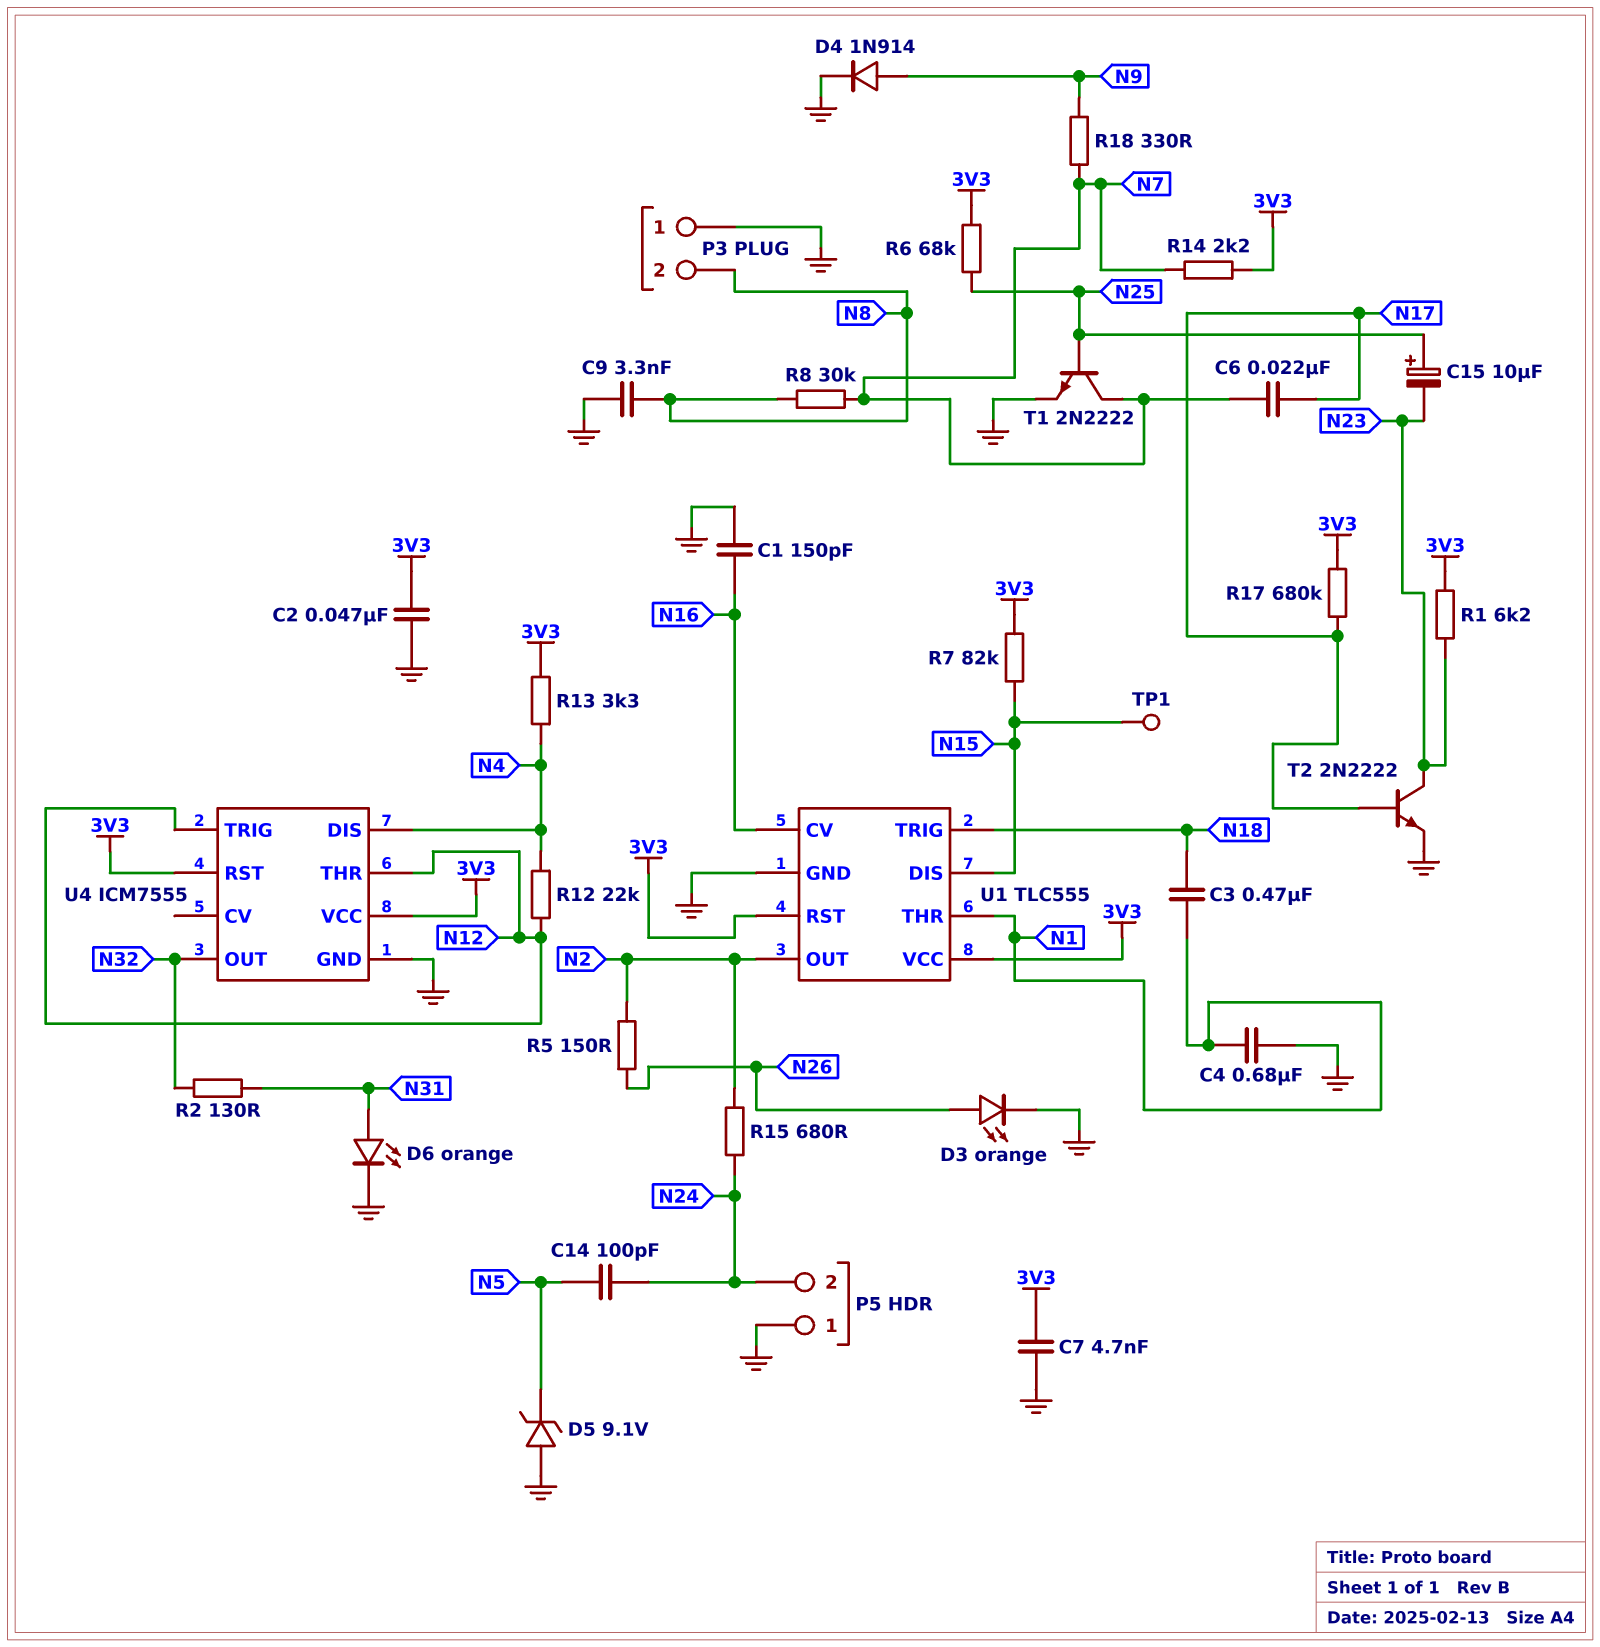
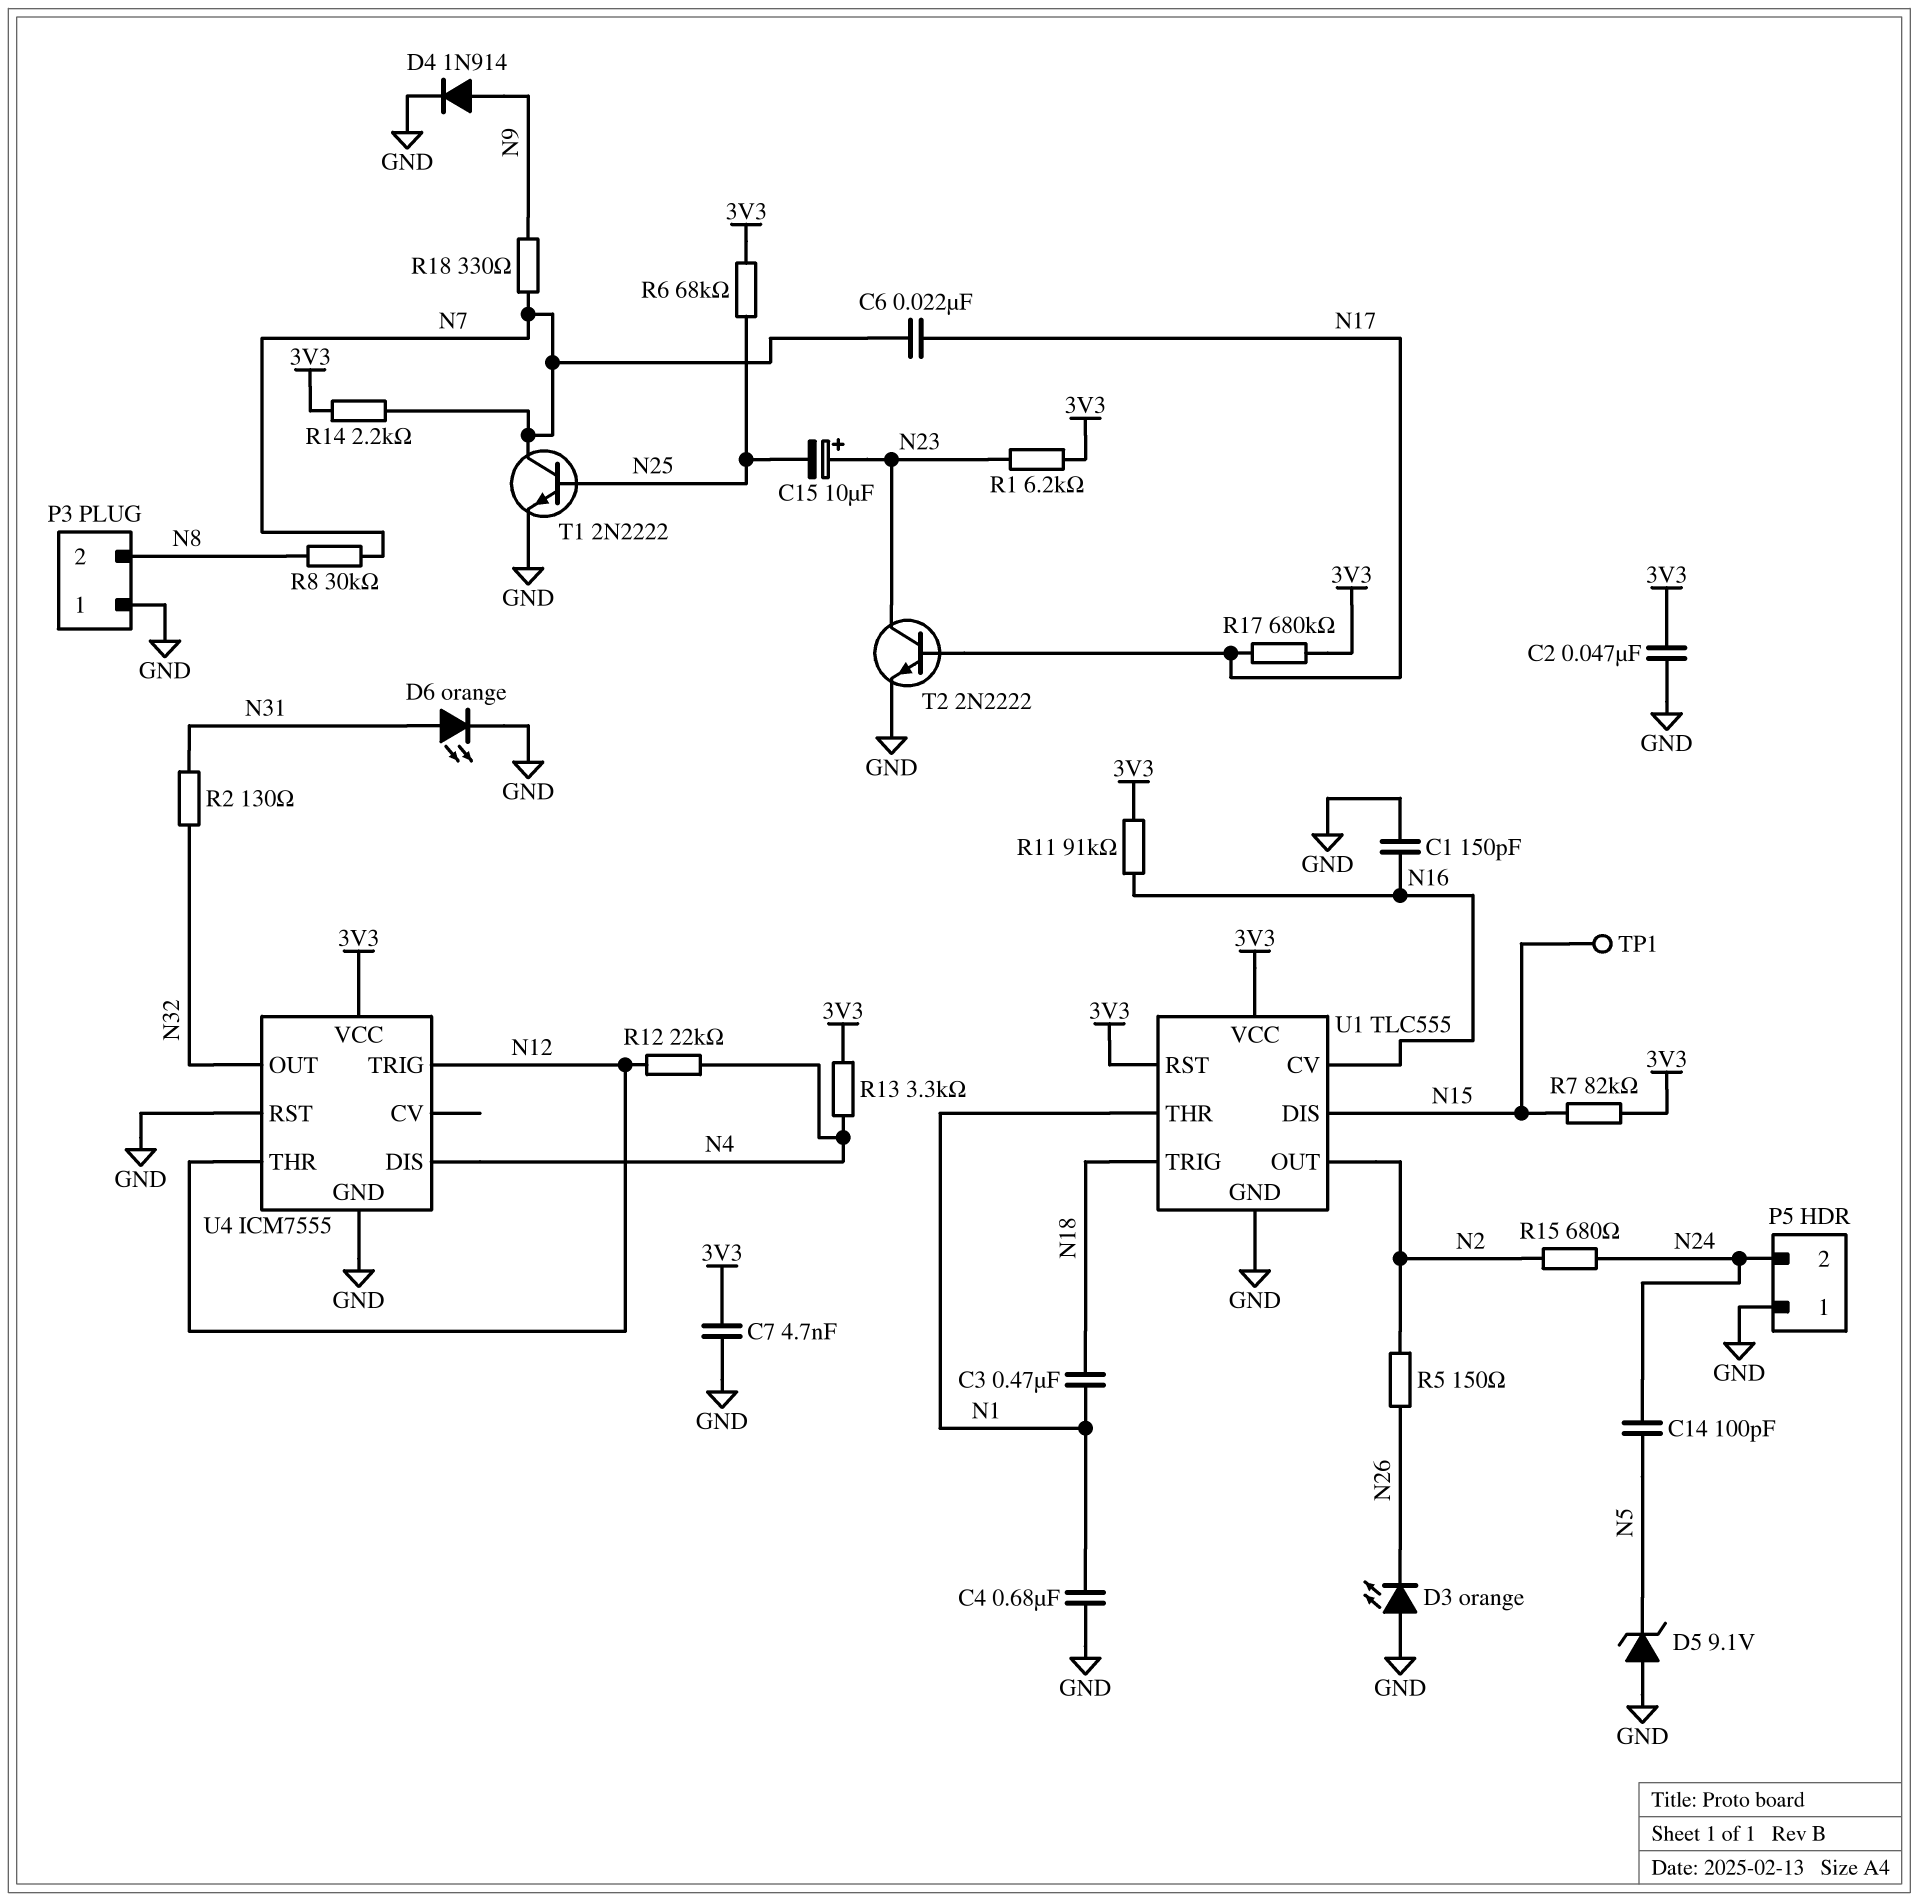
C9: 3.3nF (GND, N8) -> none
C15: 10uF (plus N25, minus N23) -> 10uF (plus N23, minus N25)
D3: LED orange (A N26, K GND) -> LED orange (A GND, K N26)
R11: none -> 91k (3V3, N16)
U4 pin RST: 3V3 -> GND

